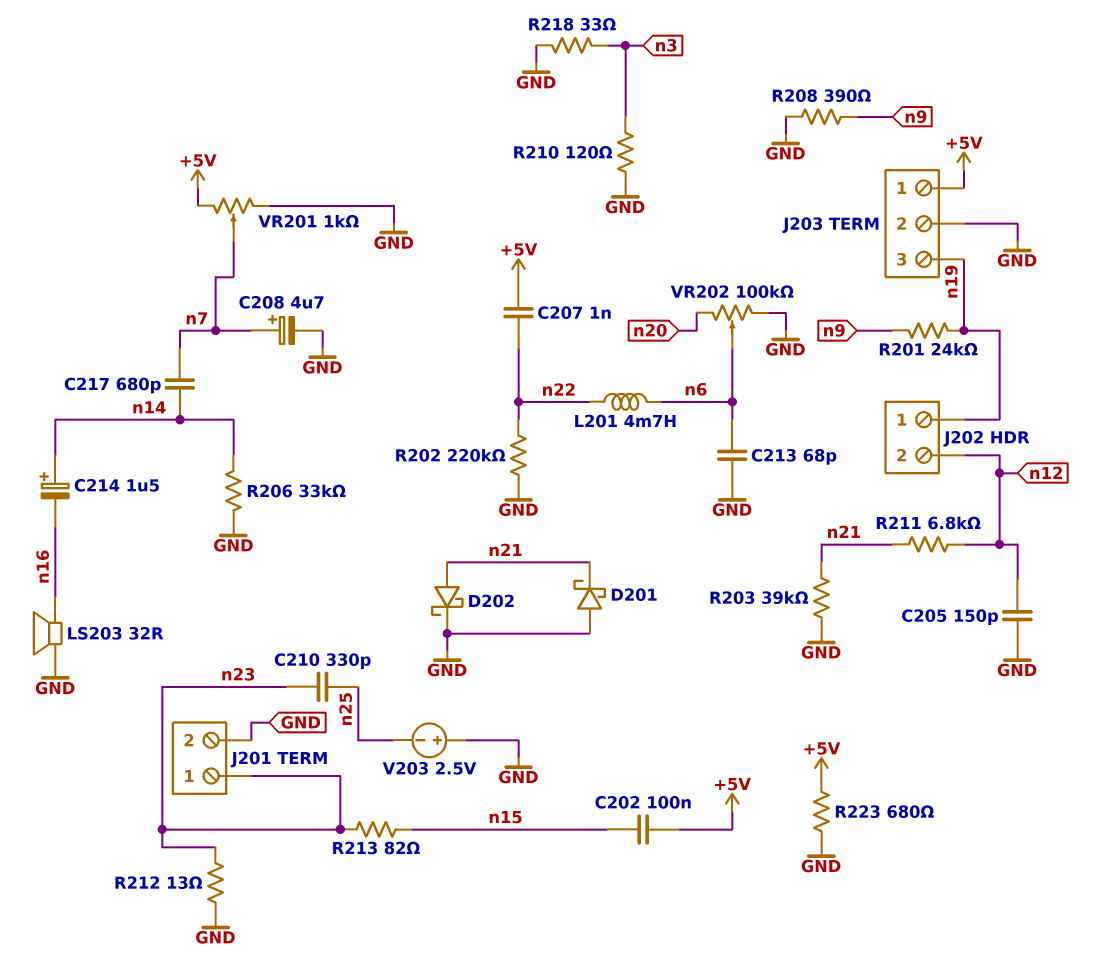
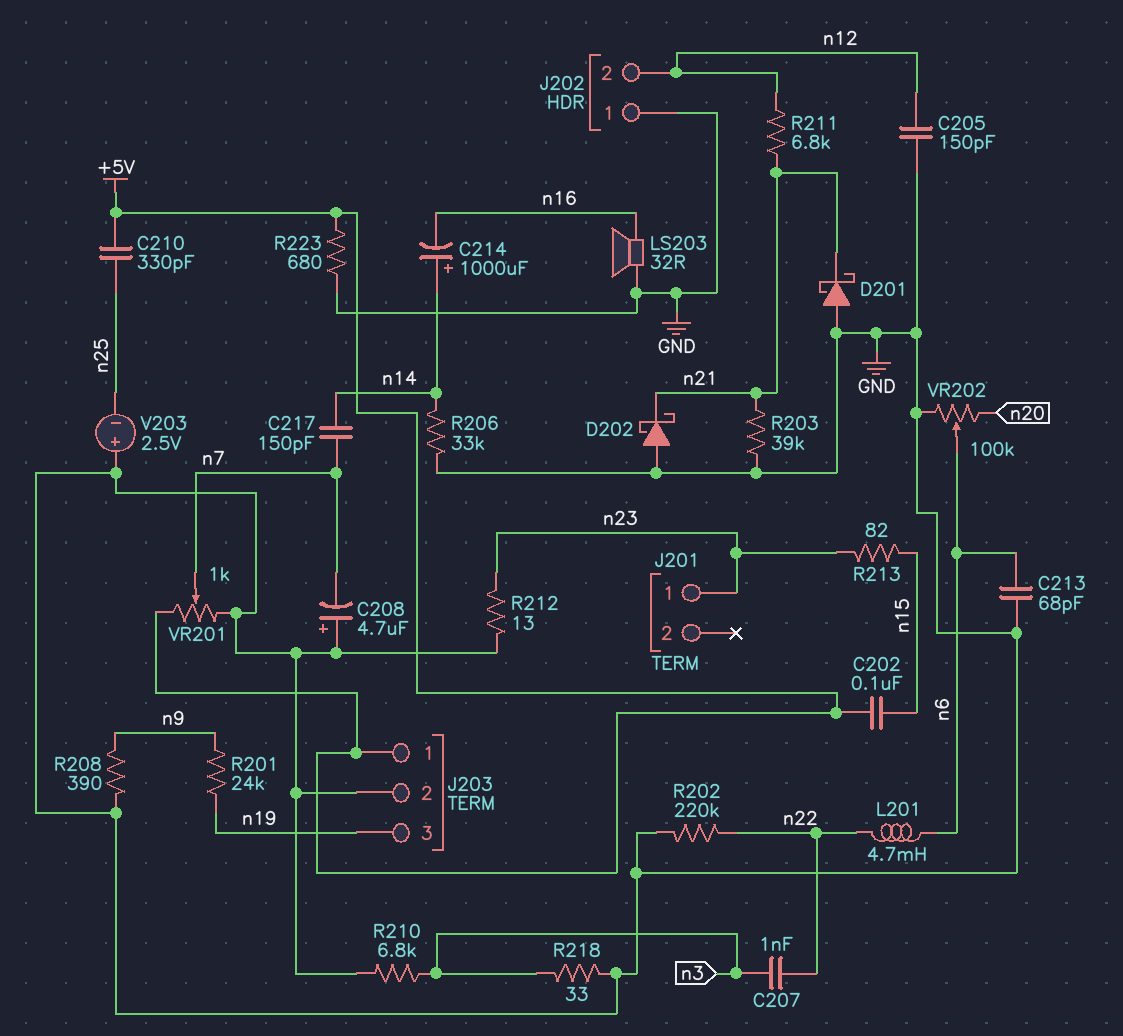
C207: 1nF (+5V, n22) -> 1nF (n3, n22)
C208: 4.7uF (plus n7, minus GND) -> 4.7uF (plus GND, minus n7)
C210: 330pF (n23, n25) -> 330pF (+5V, n25)
C214: 1.5uF (plus n14, minus n16) -> 1000uF (plus n14, minus n16)
C217: 680pF (n7, n14) -> 150pF (n7, n14)
D202: schottky (A n21, K GND) -> schottky (A GND, K n21)
J201 pin 2: GND -> none
J202 pin 1: n19 -> GND
R210: 120 (GND, n3) -> 6.8k (GND, n3)

